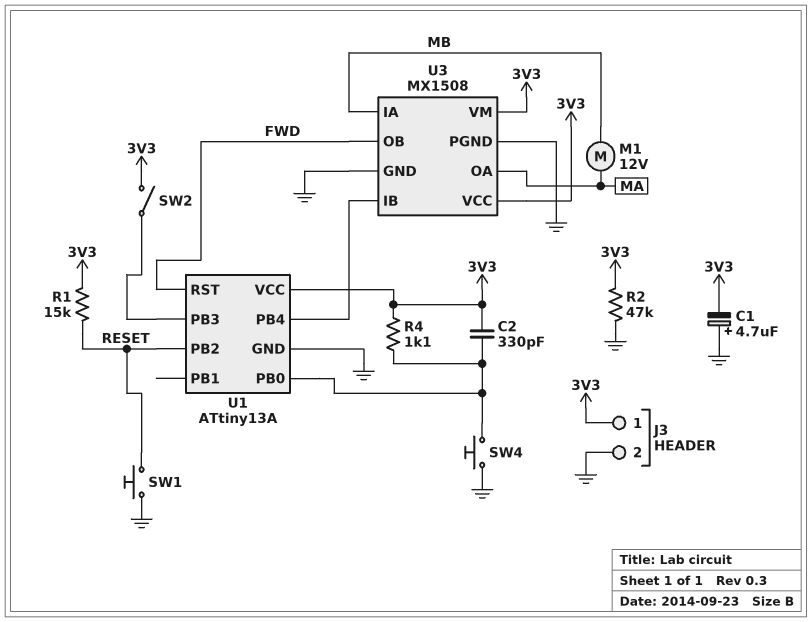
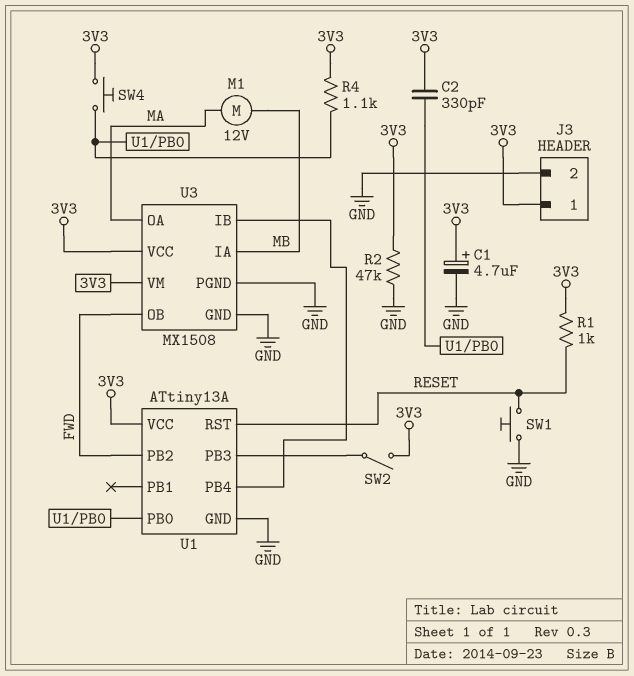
C1: 4.7uF (plus GND, minus 3V3) -> 4.7uF (plus 3V3, minus GND)
R1: 15k (3V3, RESET) -> 1k (3V3, RESET)
SW4: button (GND, U1/PB0) -> button (3V3, U1/PB0)
U1 pin PB2: RESET -> FWD
U1 pin RST: FWD -> RESET

